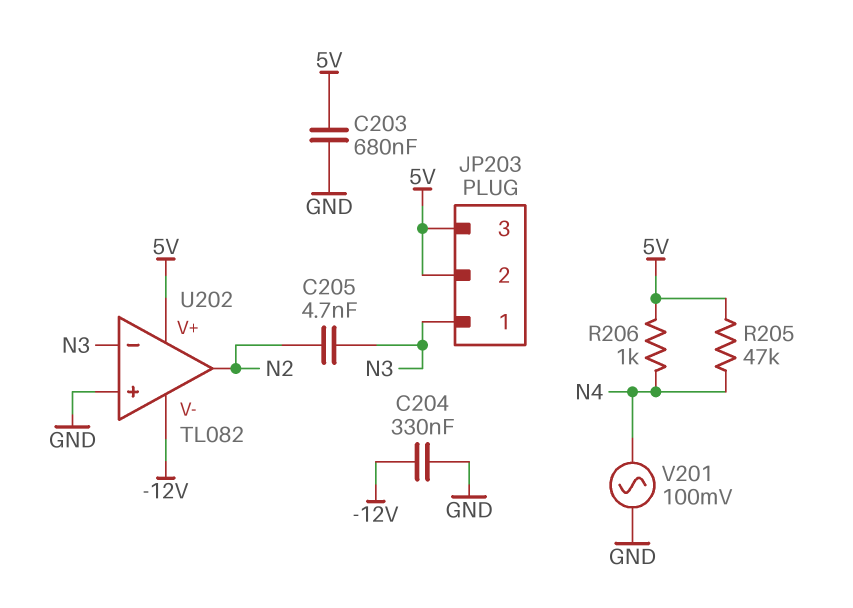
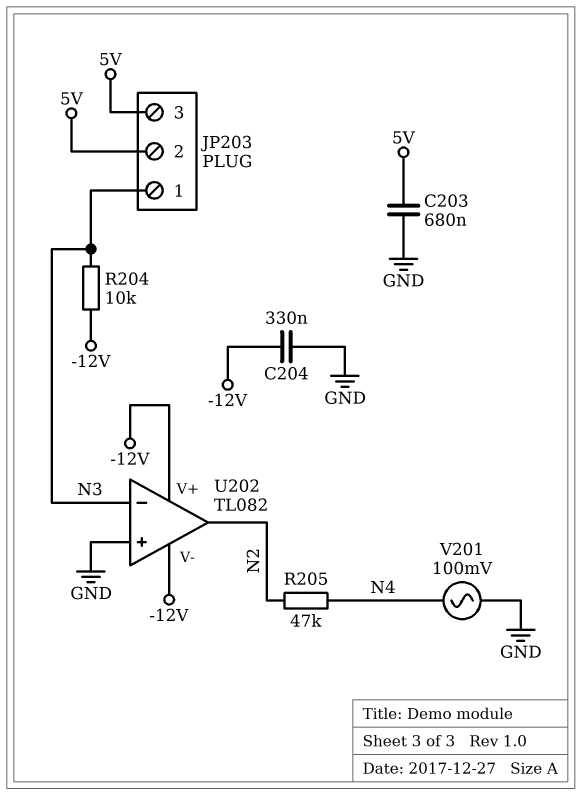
C205: 4.7nF (N2, N3) -> none
R204: none -> 10k (-12V, N3)
R205: 47k (5V, N4) -> 47k (N2, N4)
R206: 1k (5V, N4) -> none
U202 pin V+: 5V -> -12V

